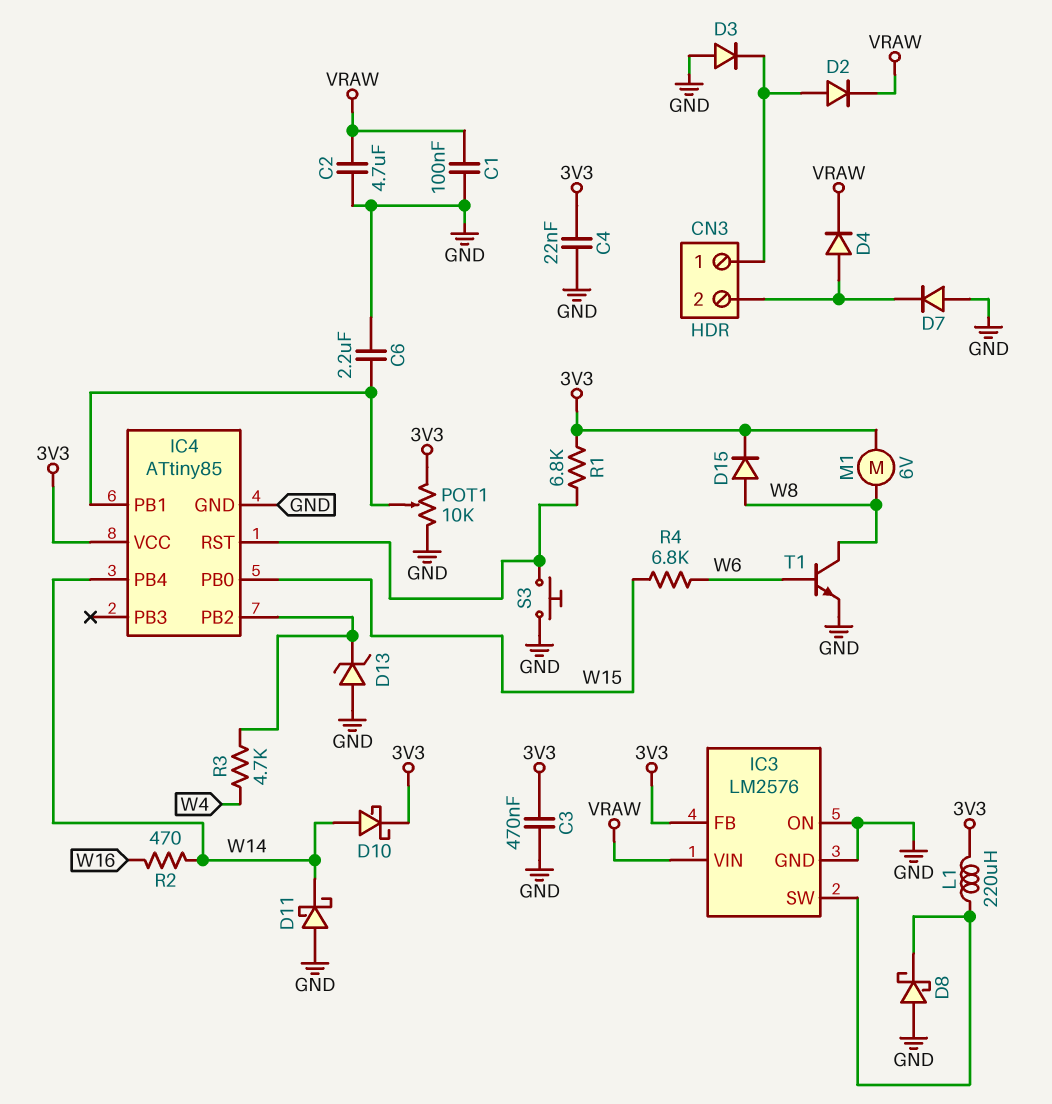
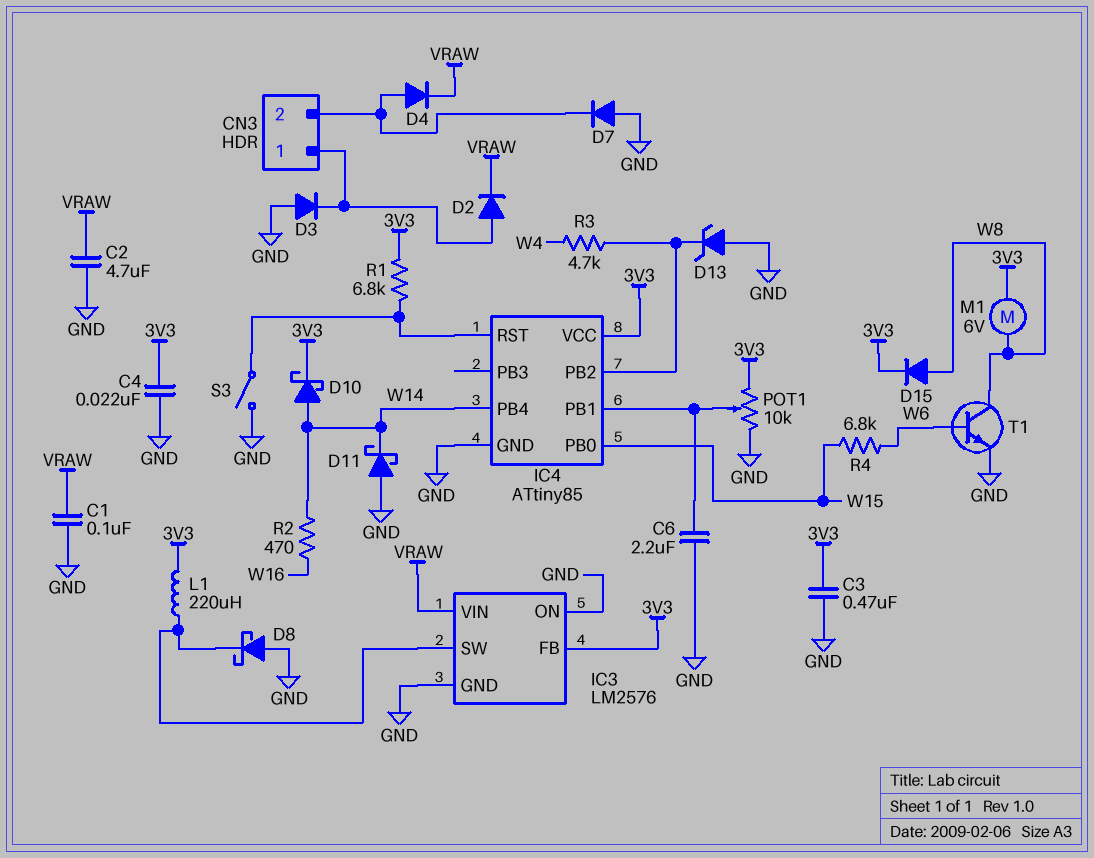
S3: button (GND, IC4/RST) -> switch (GND, IC4/RST)

